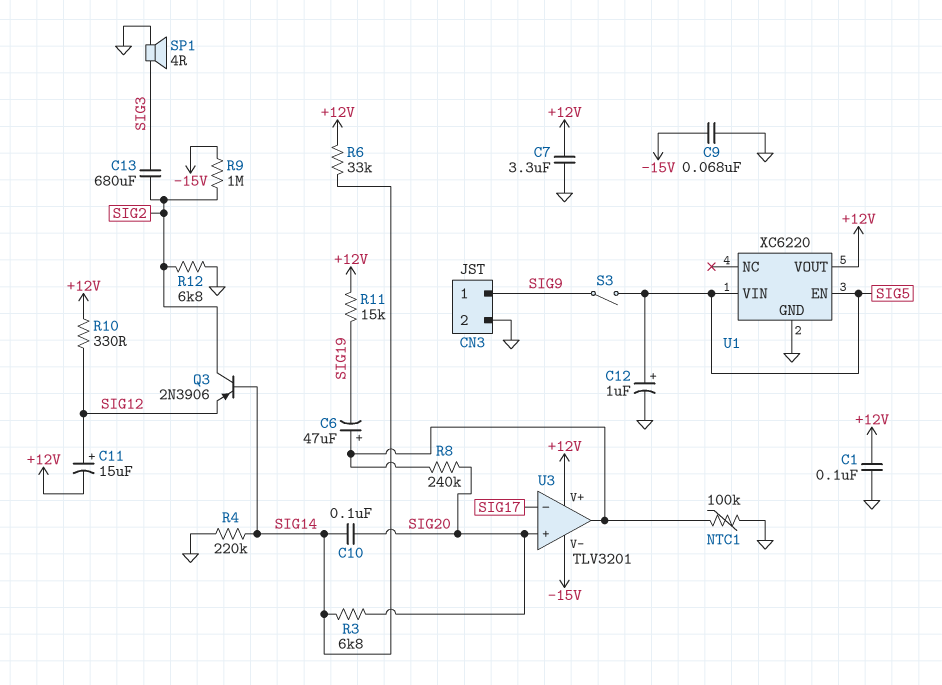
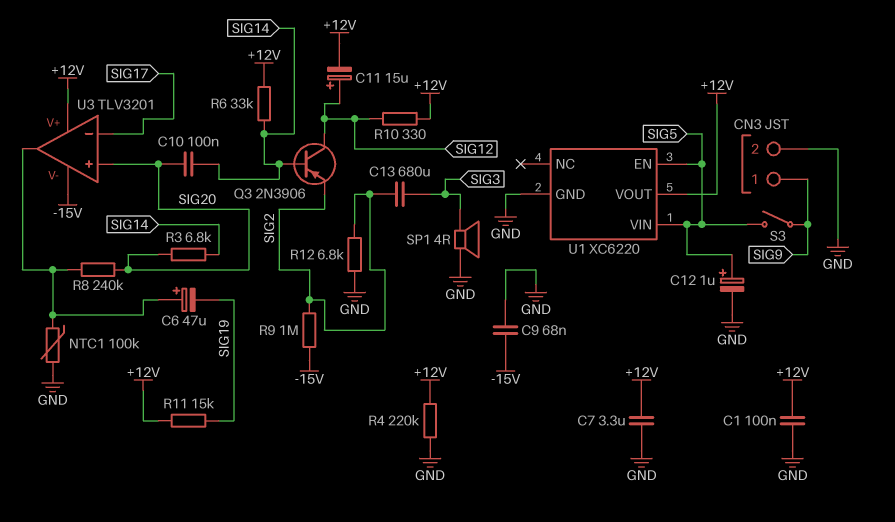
Q3: PNP 2N3906 (B SIG14, C SIG2, E SIG12) -> PNP 2N3906 (B SIG14, C SIG12, E SIG2)
R4: 220k (GND, SIG14) -> 220k (+12V, GND)

